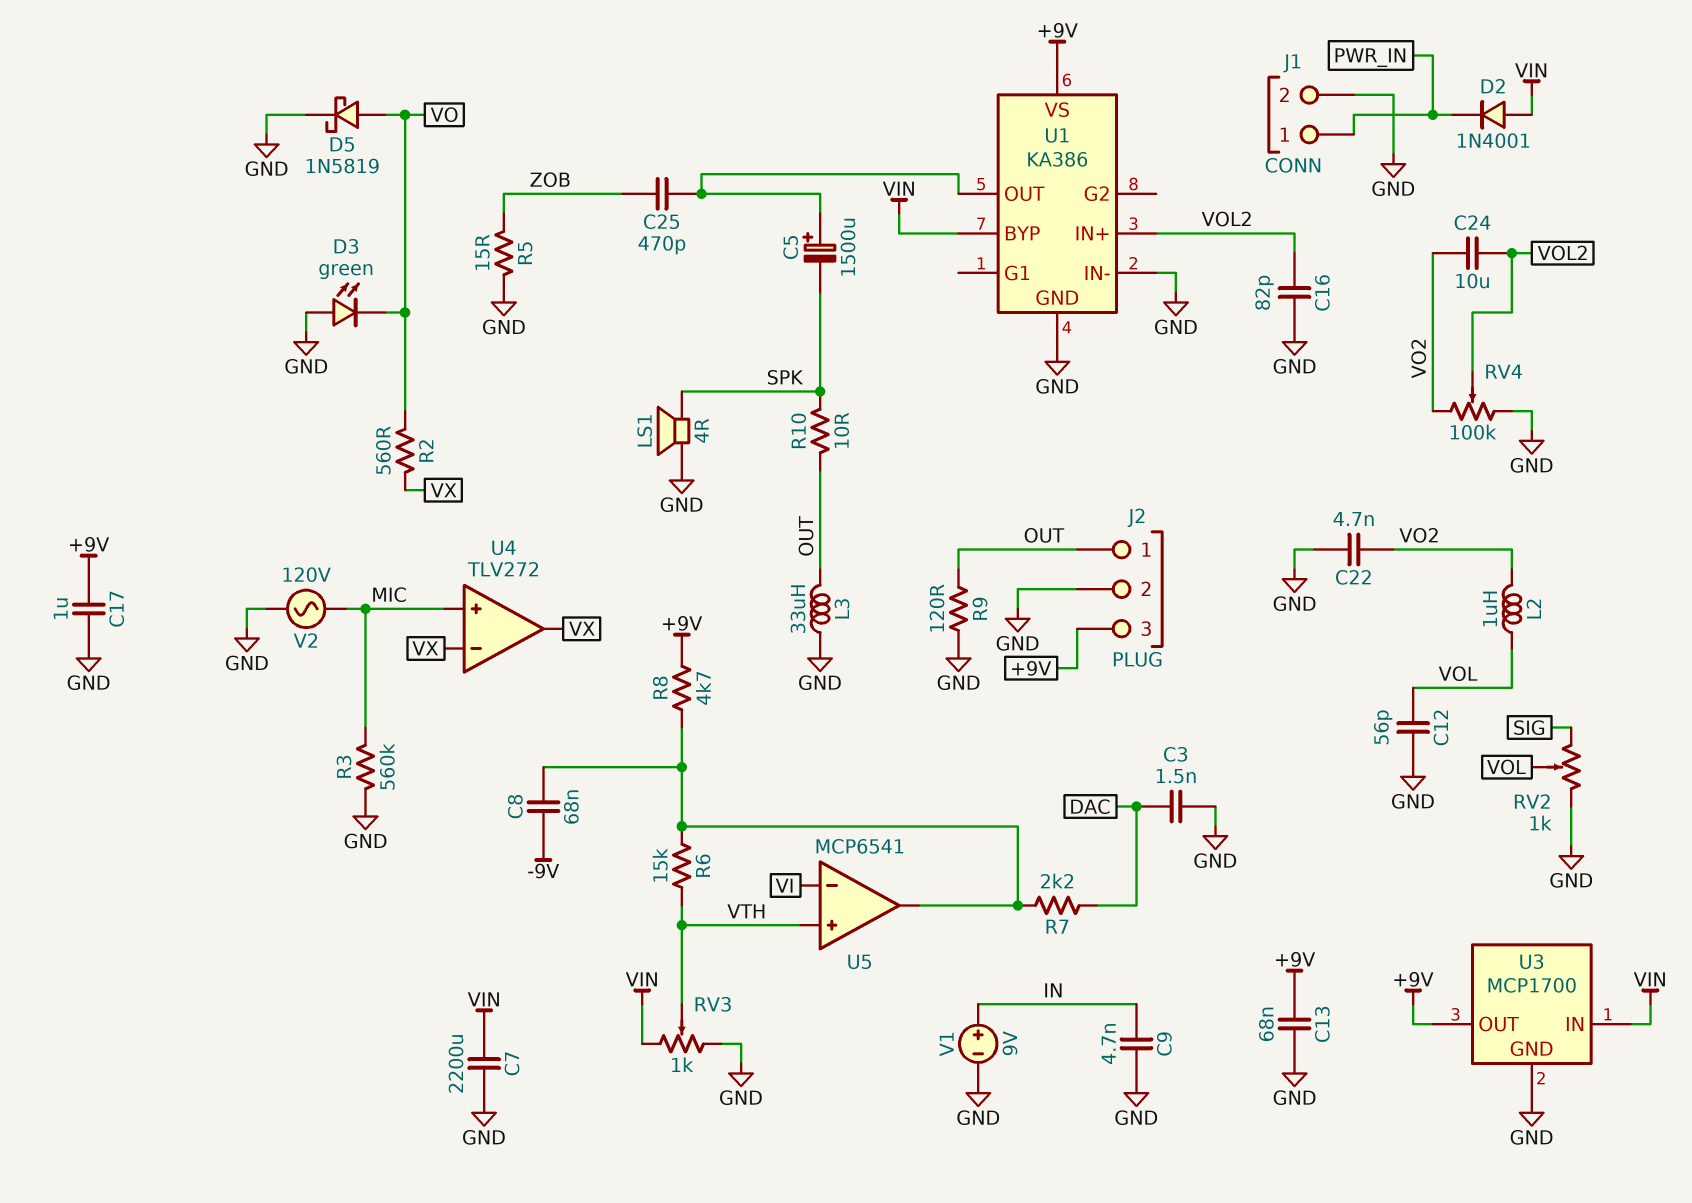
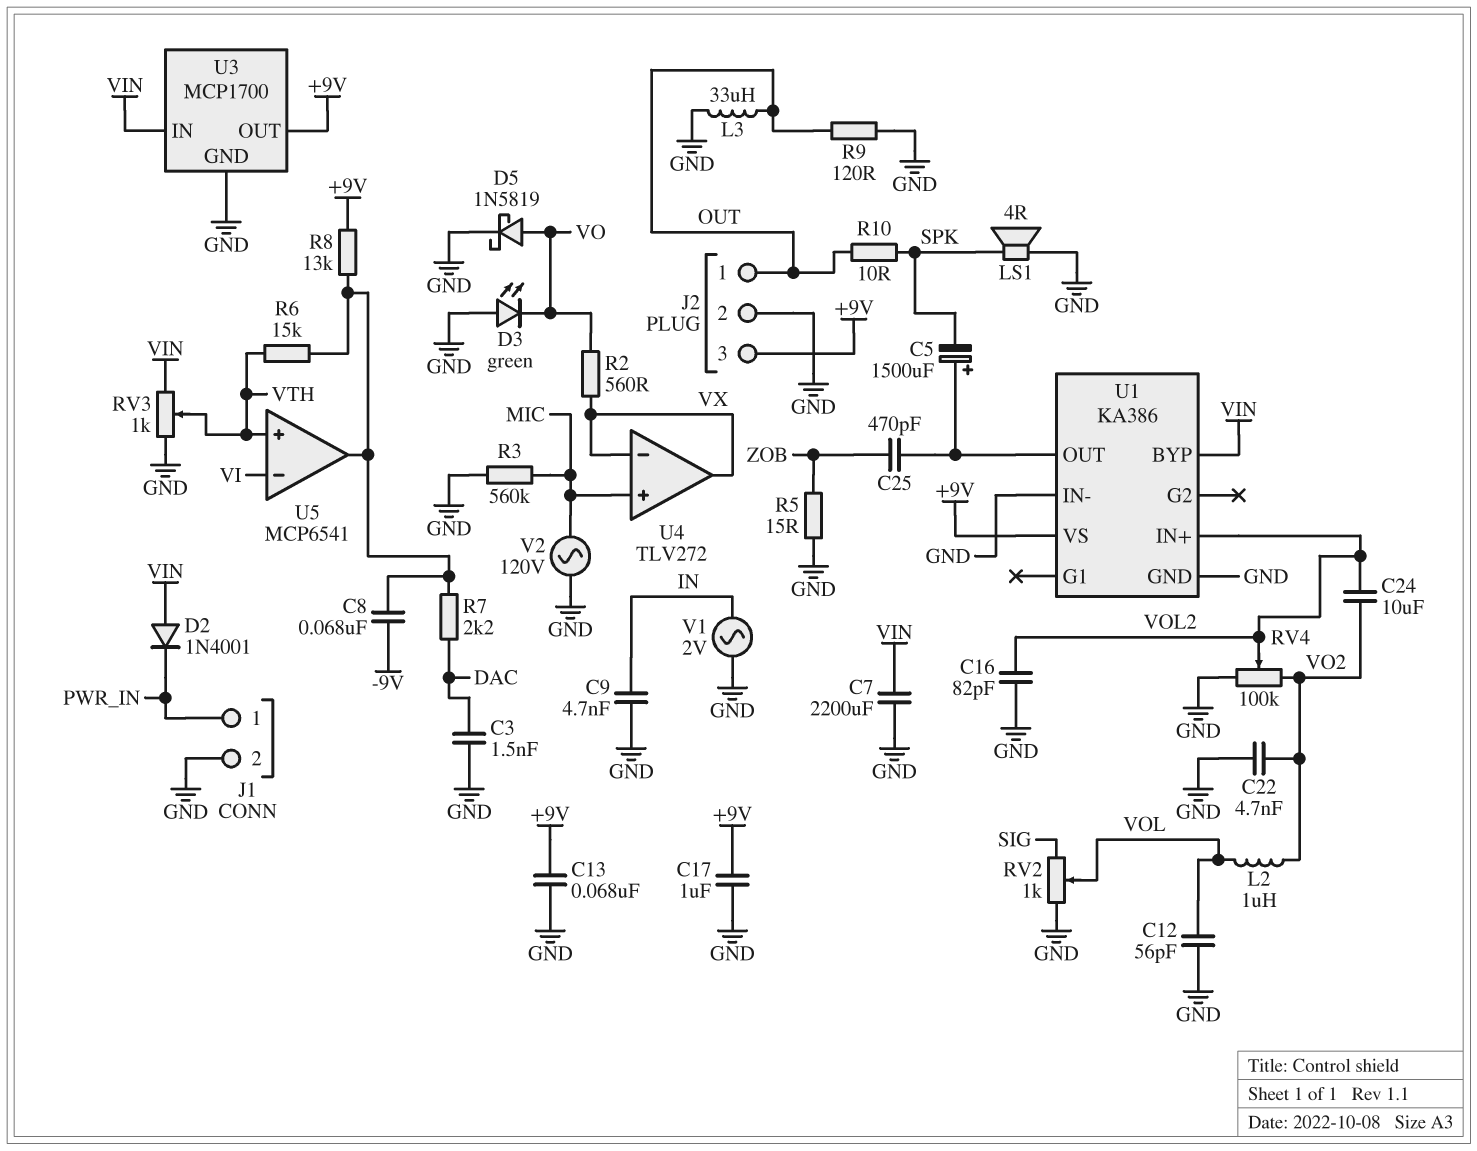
R8: 4.7k (+9V, U5/out) -> 13k (+9V, U5/out)
V1: 9V (plus IN, minus GND) -> AC 2V (GND, IN)

